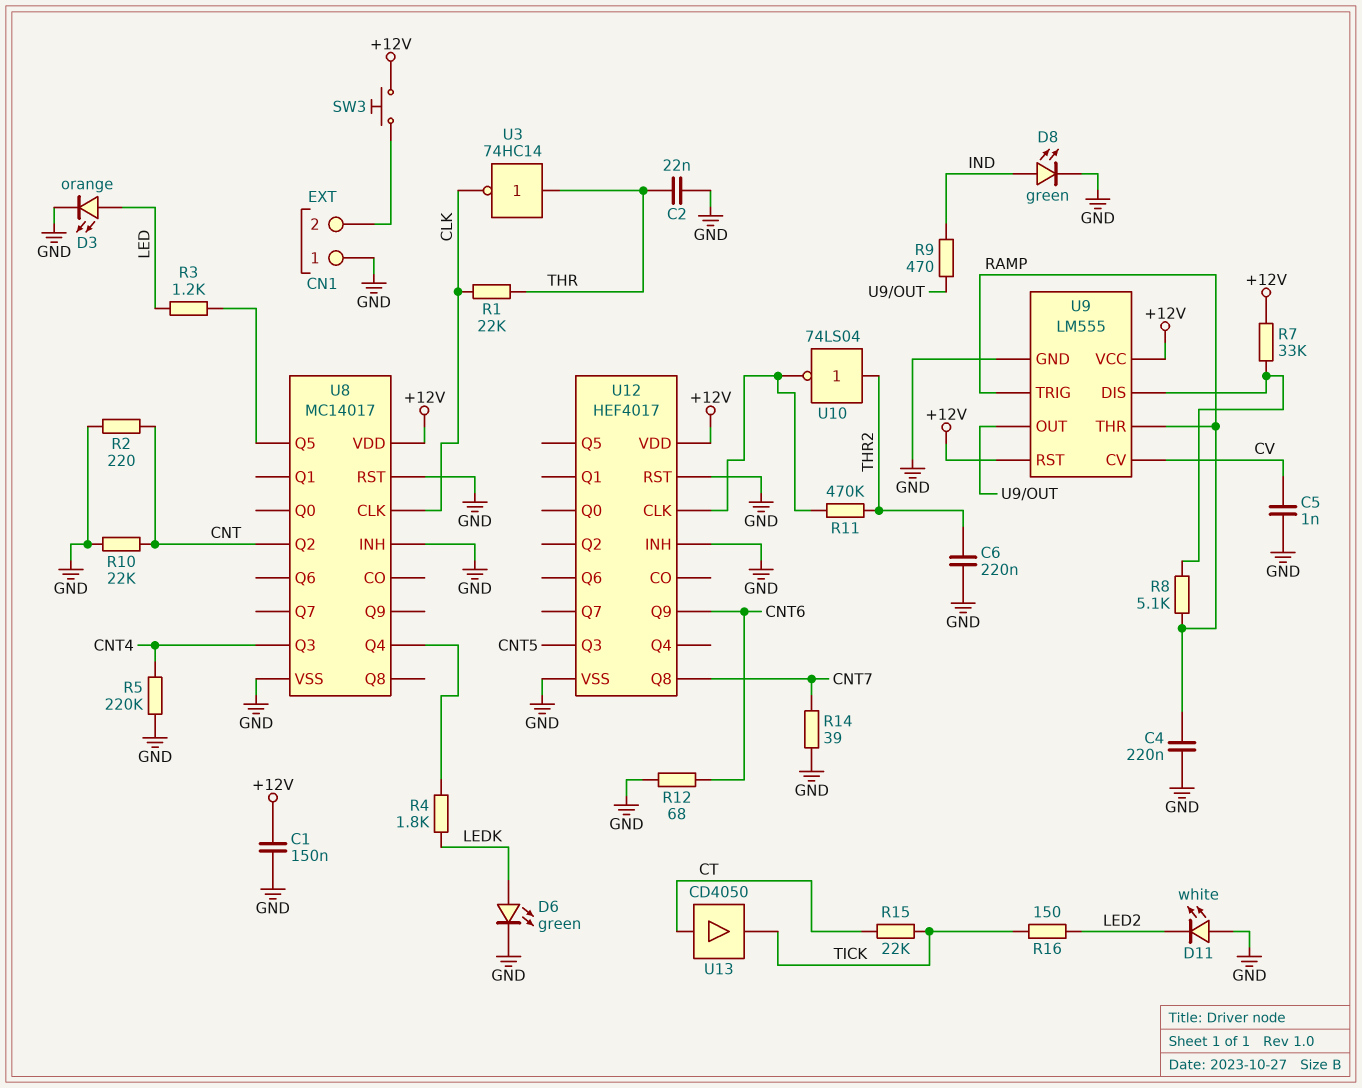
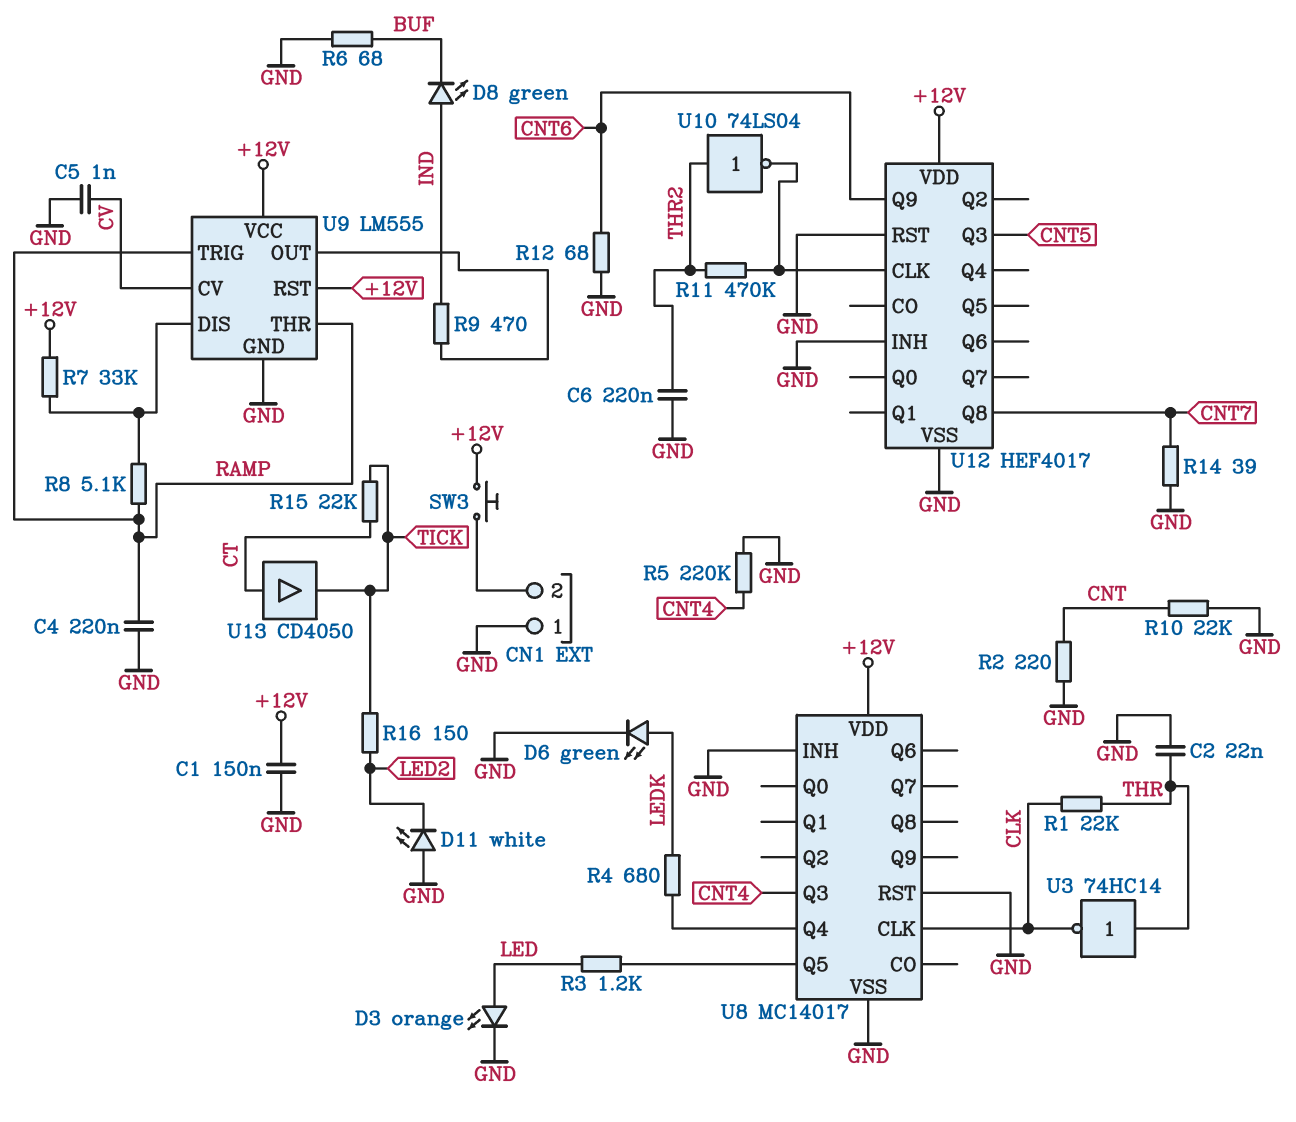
D8: LED green (A IND, K GND) -> LED green (A IND, K BUF)
R4: 1.8k (LEDK, U8/Q4) -> 680 (LEDK, U8/Q4)
R6: none -> 68 (BUF, GND)
U8 pin Q2: CNT -> none

